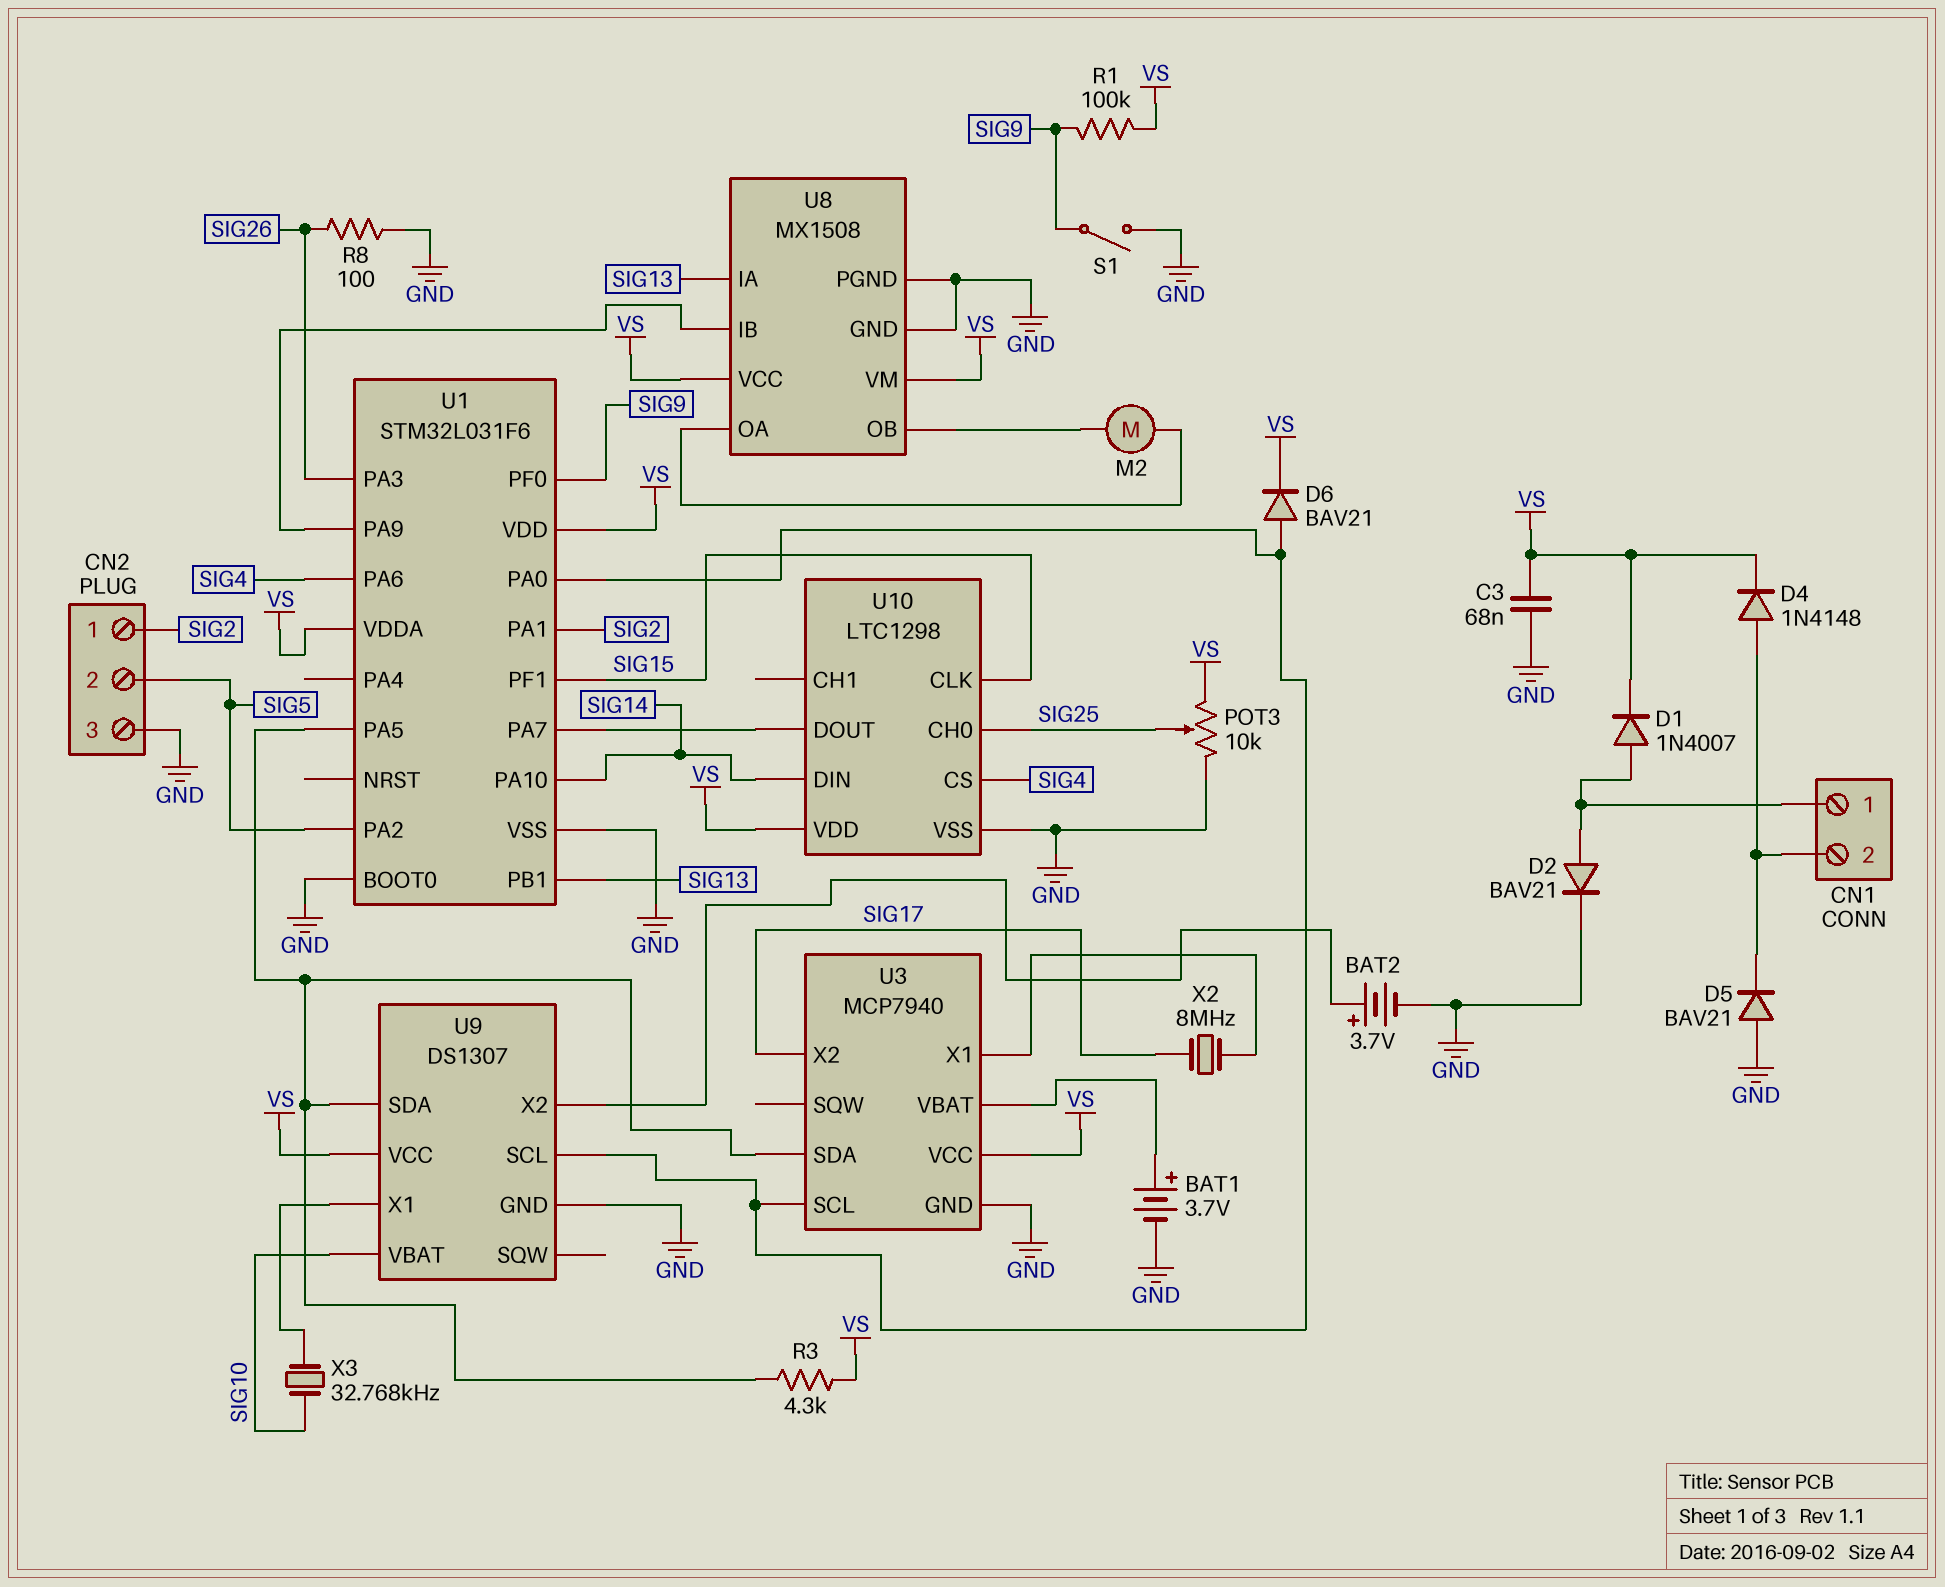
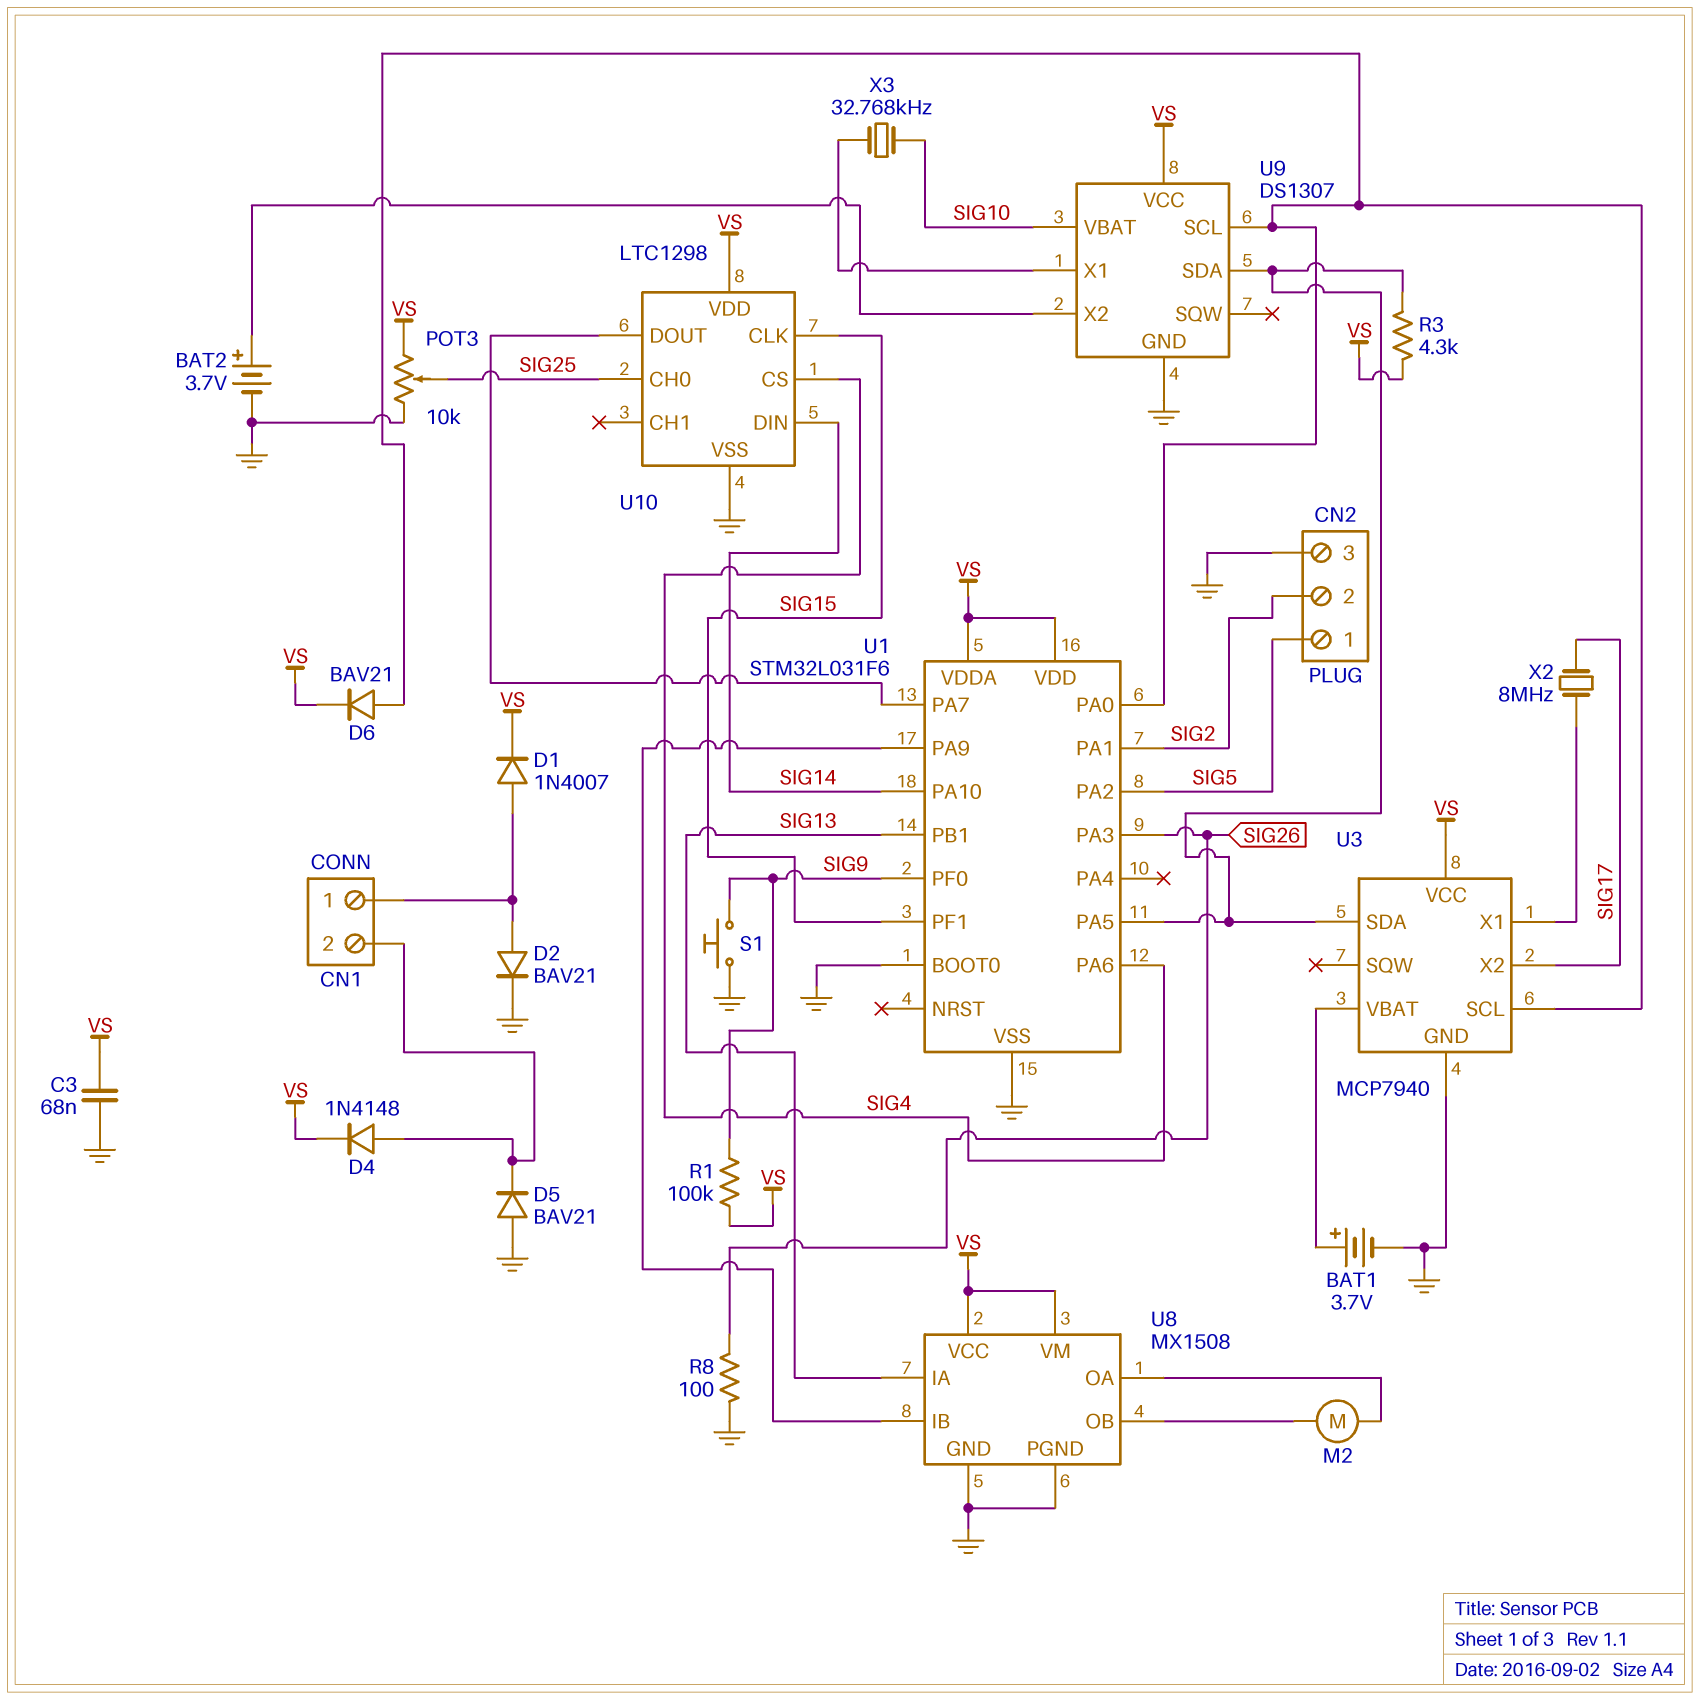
CN2 pin 1: SIG2 -> SIG5
CN2 pin 2: SIG5 -> SIG2
S1: switch (GND, SIG9) -> button (GND, SIG9)

